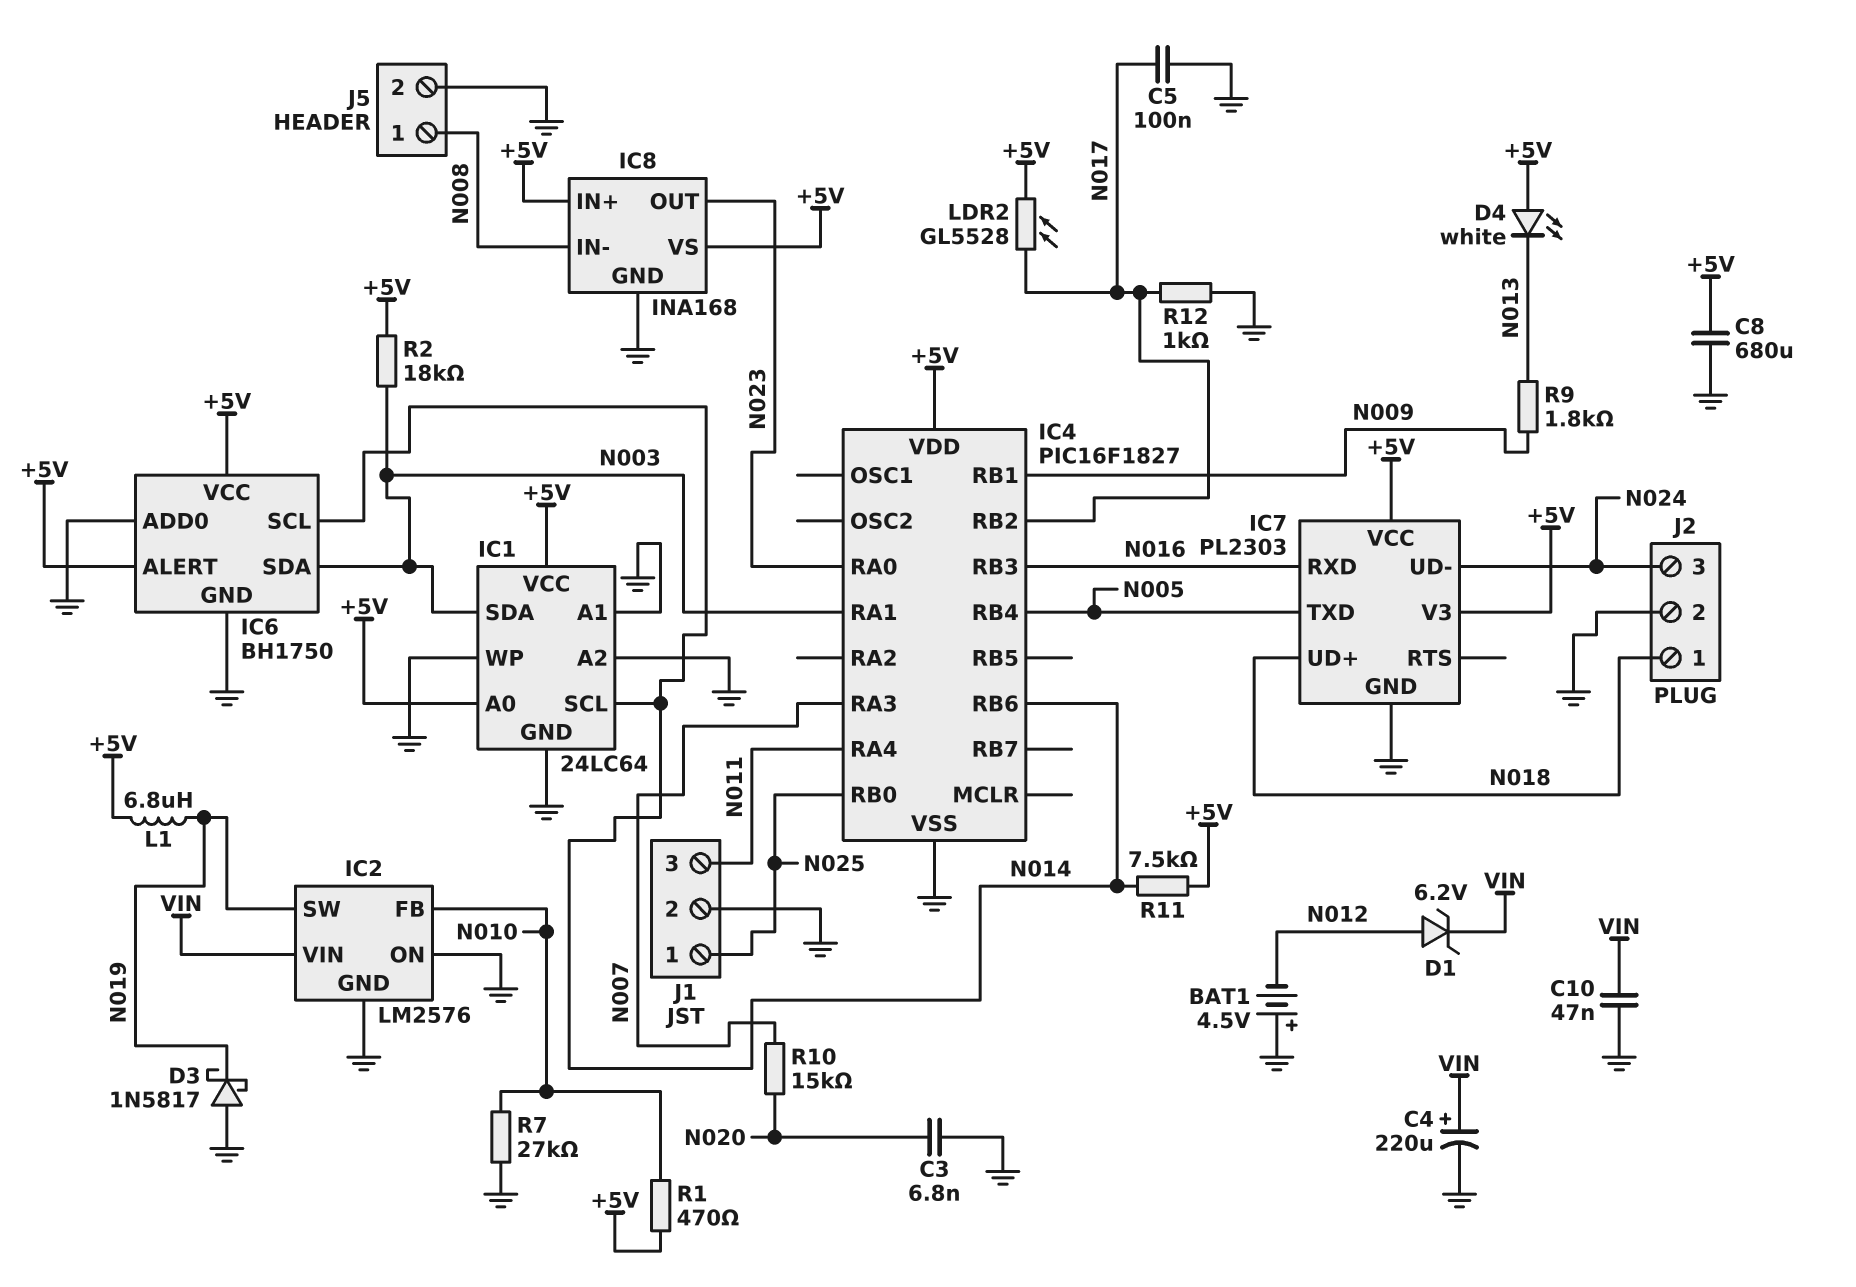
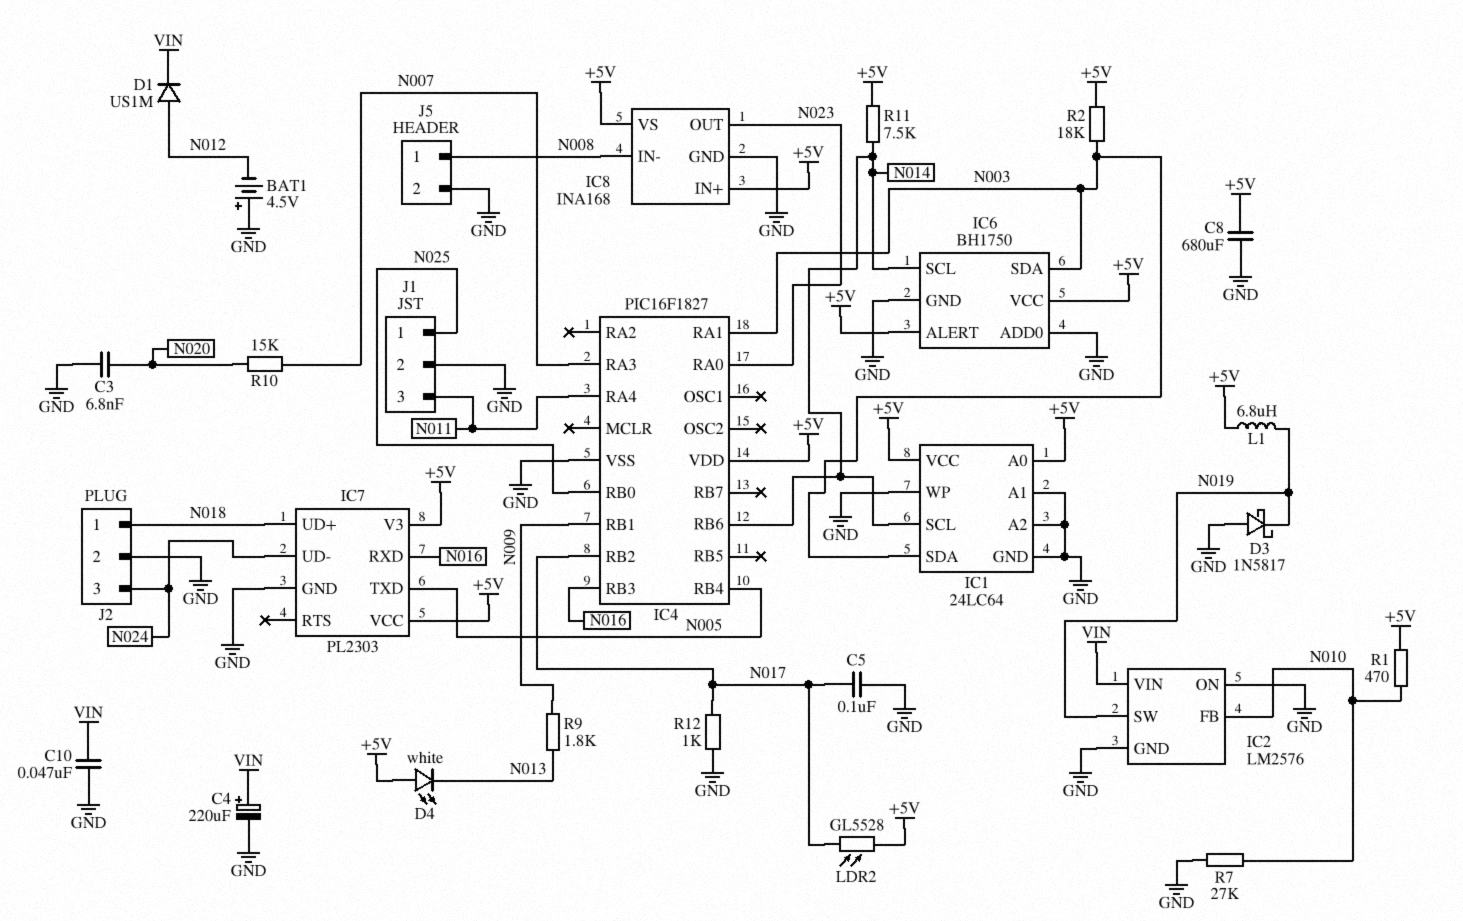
D1: zener 6.2V (A N012, K VIN) -> diode US1M (A N012, K VIN)

